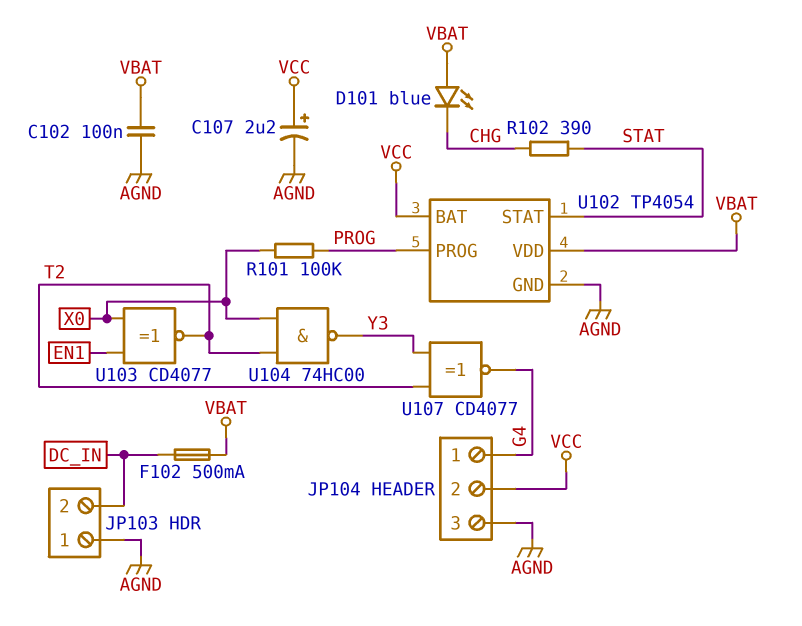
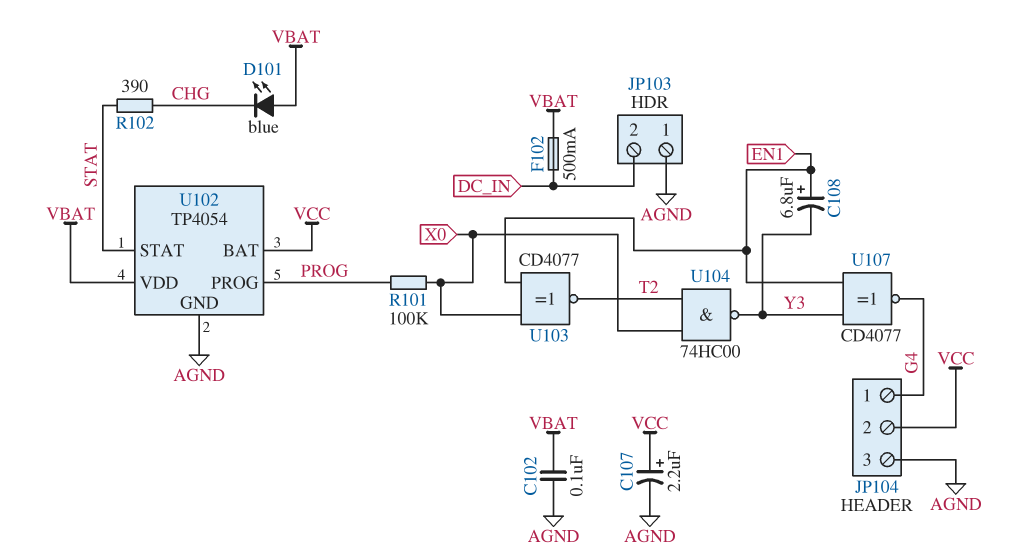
C108: none -> 6.8uF (plus EN1, minus Y3)
U107: XNOR CD4077 (in T2, in Y3, out G4) -> XNOR CD4077 (in EN1, in Y3, out G4)

